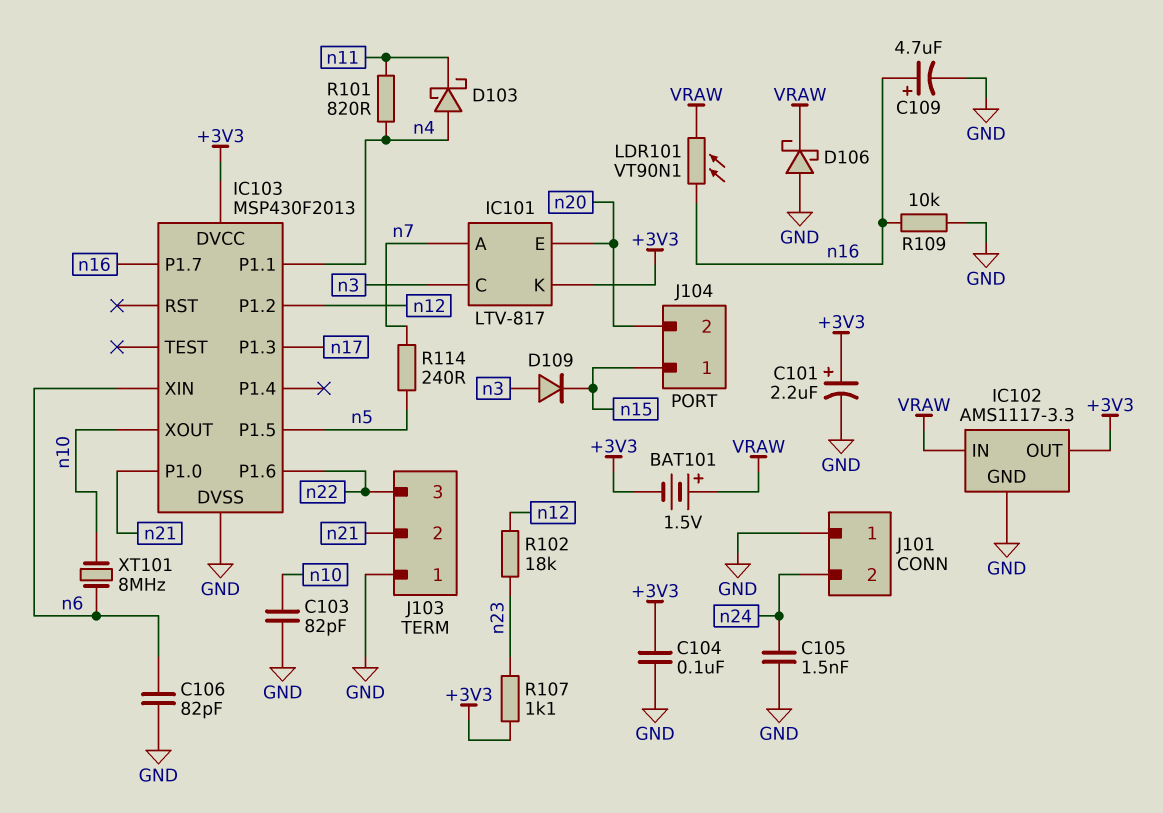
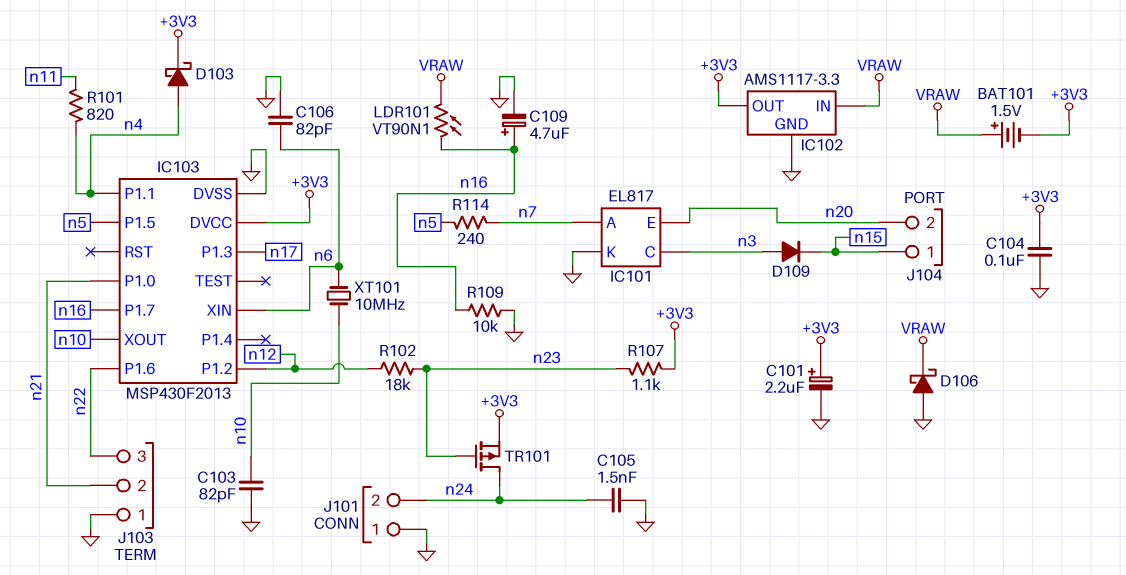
D103: schottky (A n4, K n11) -> schottky (A n4, K +3V3)
IC101: LTV-817 -> EL817
IC101 pin K: +3V3 -> GND
TR101: none -> PMOS (G n23, D n24, S +3V3)
XT101: 8MHz (n6, n10) -> 10MHz (n6, n10)

